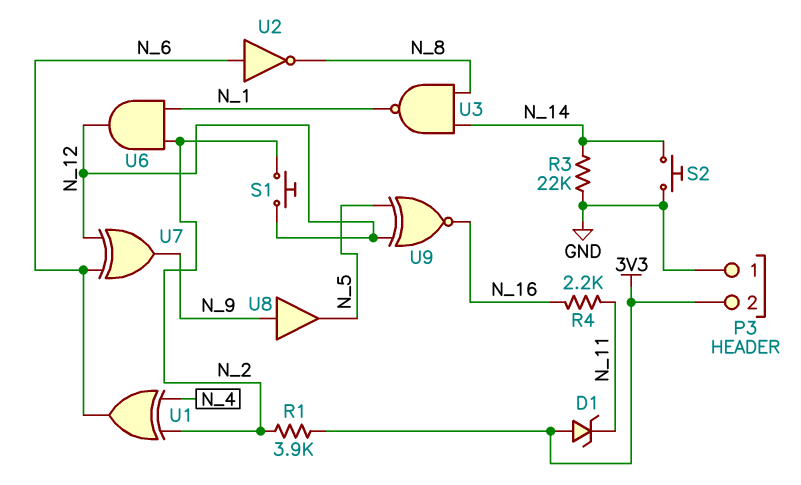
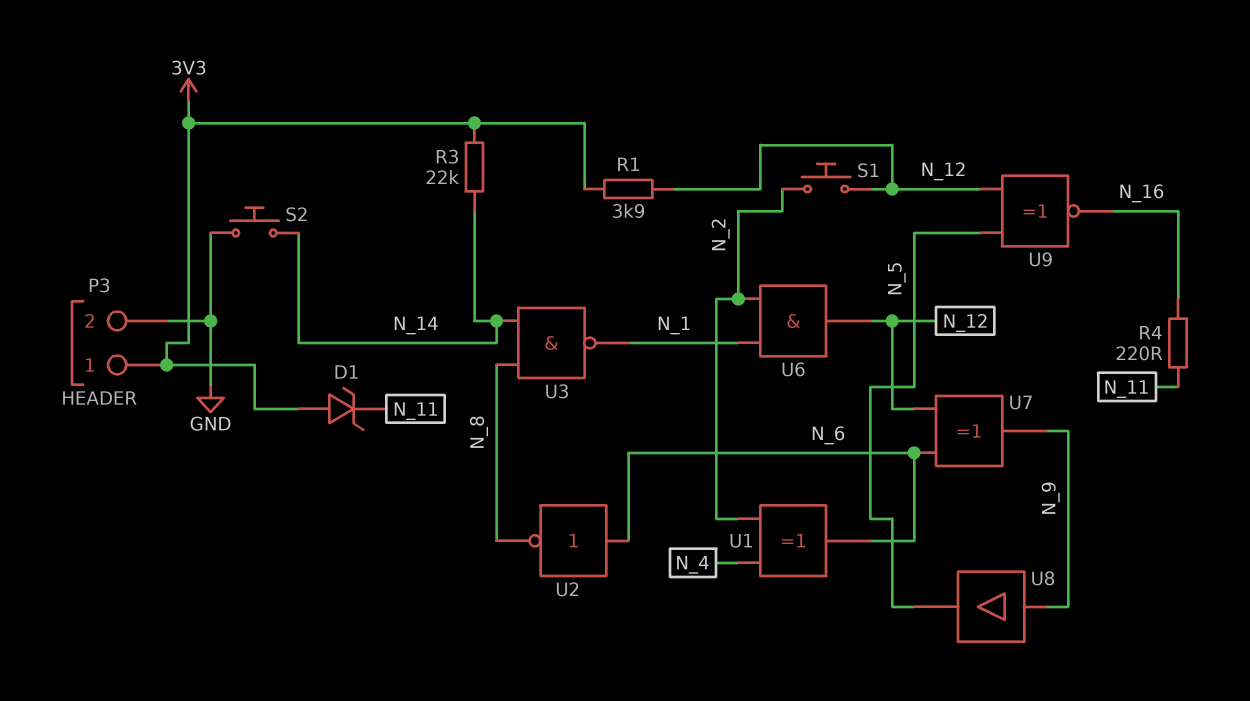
P3 pin 1: GND -> 3V3
P3 pin 2: 3V3 -> GND
R1: 3.9k (3V3, N_2) -> 3.9k (3V3, N_12)
R3: 22k (GND, N_14) -> 22k (3V3, N_14)
R4: 2.2k (N_11, N_16) -> 220 (N_11, N_16)

